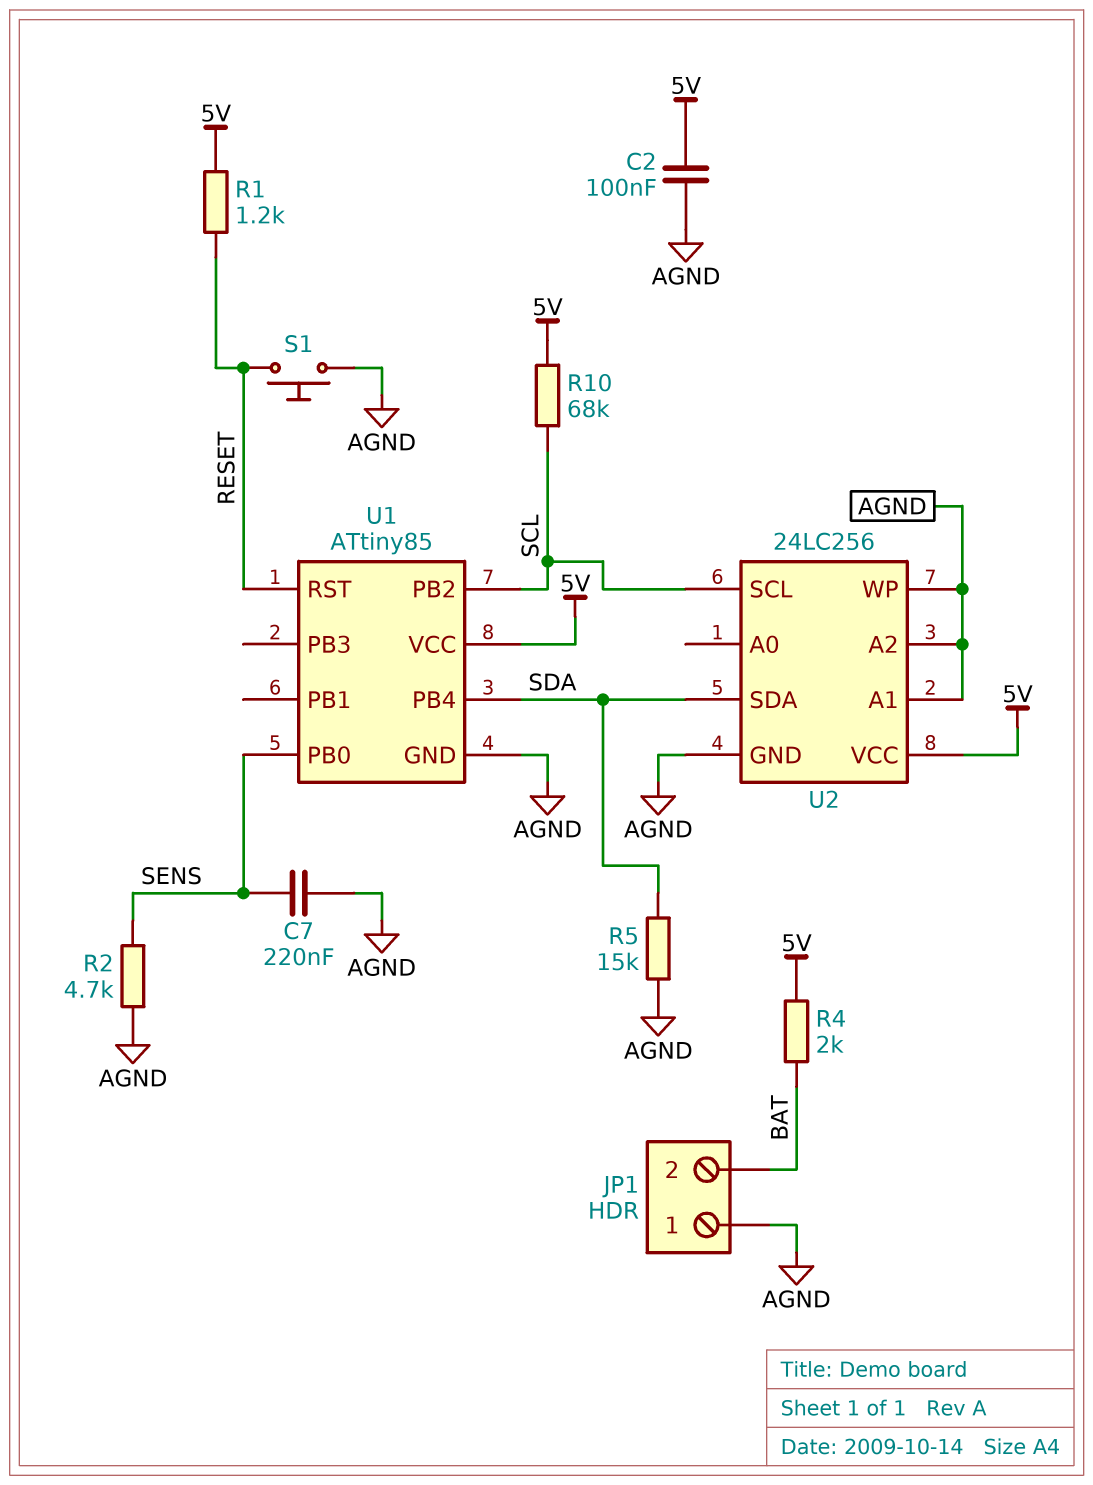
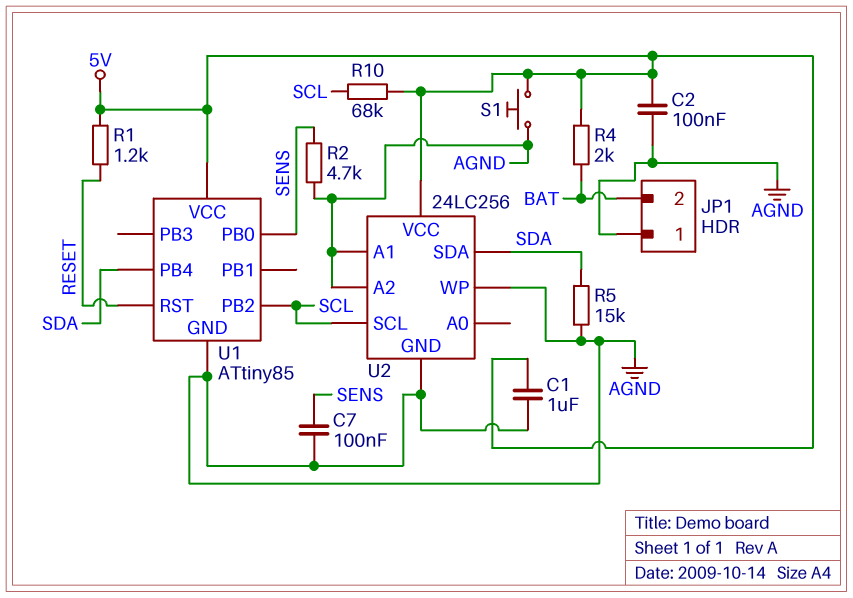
C1: none -> 1uF (5V, AGND)
C7: 220nF (AGND, SENS) -> 100nF (AGND, SENS)
S1: button (AGND, RESET) -> button (5V, AGND)

